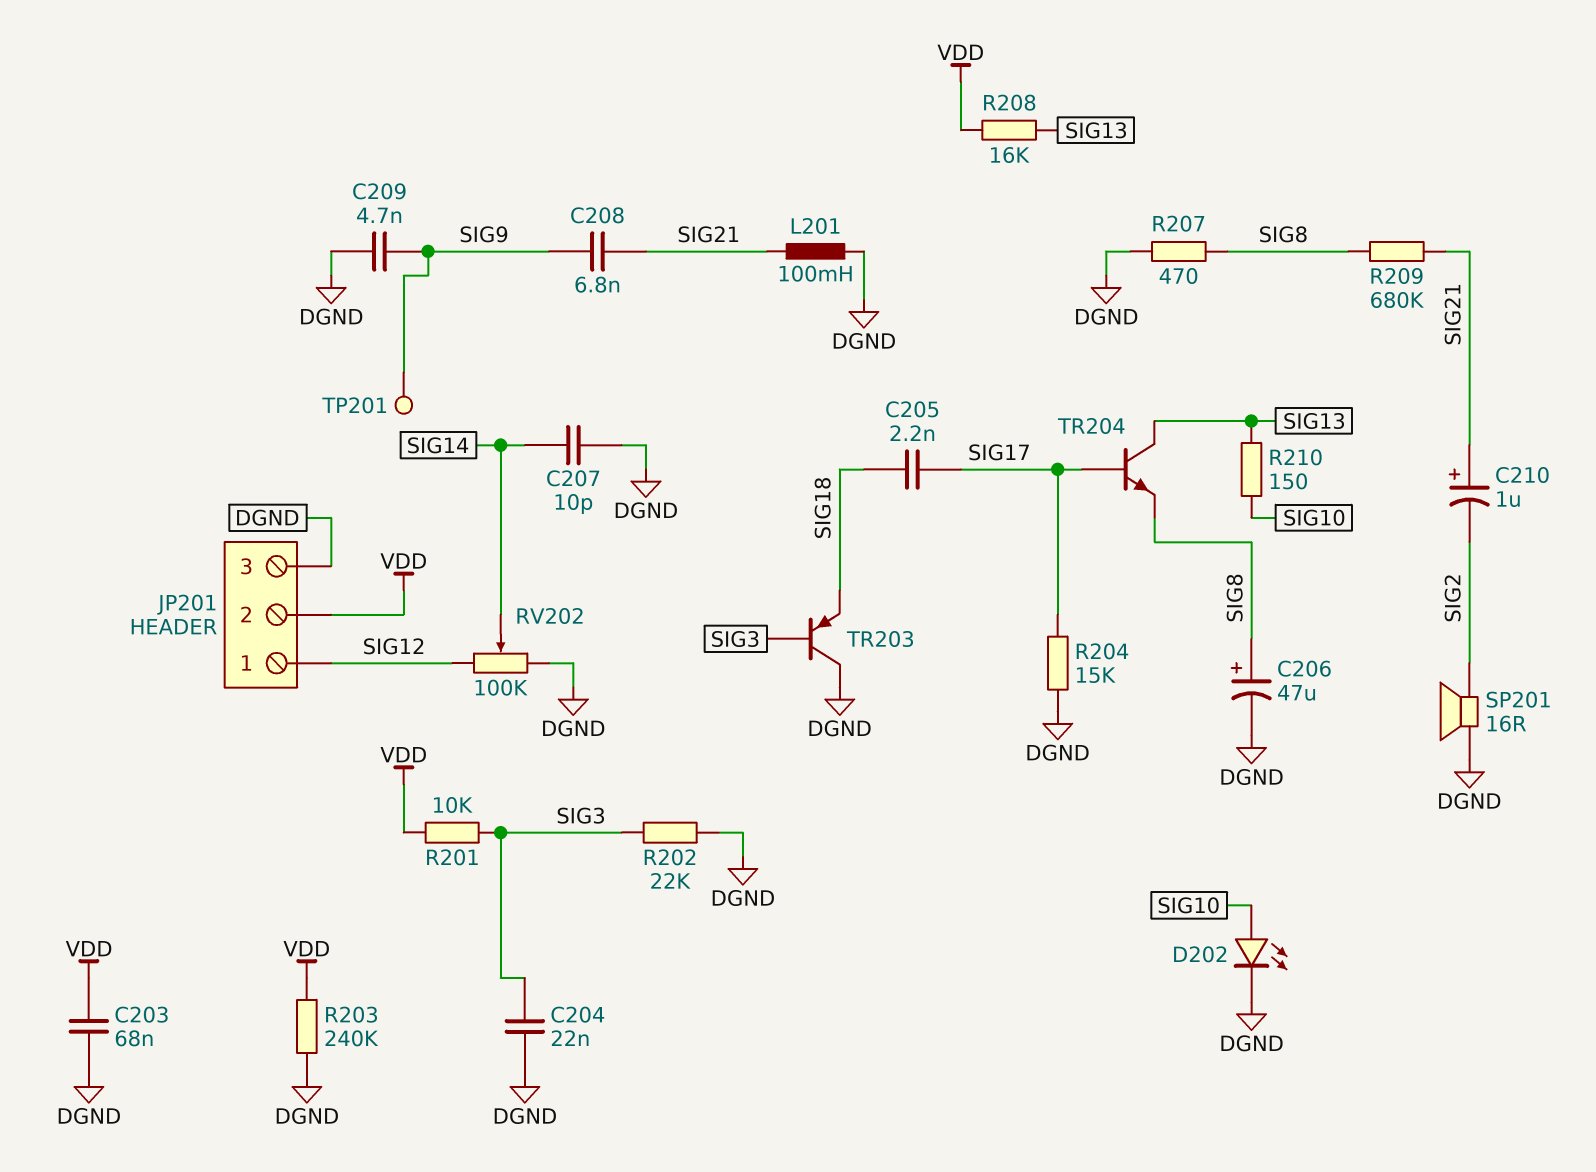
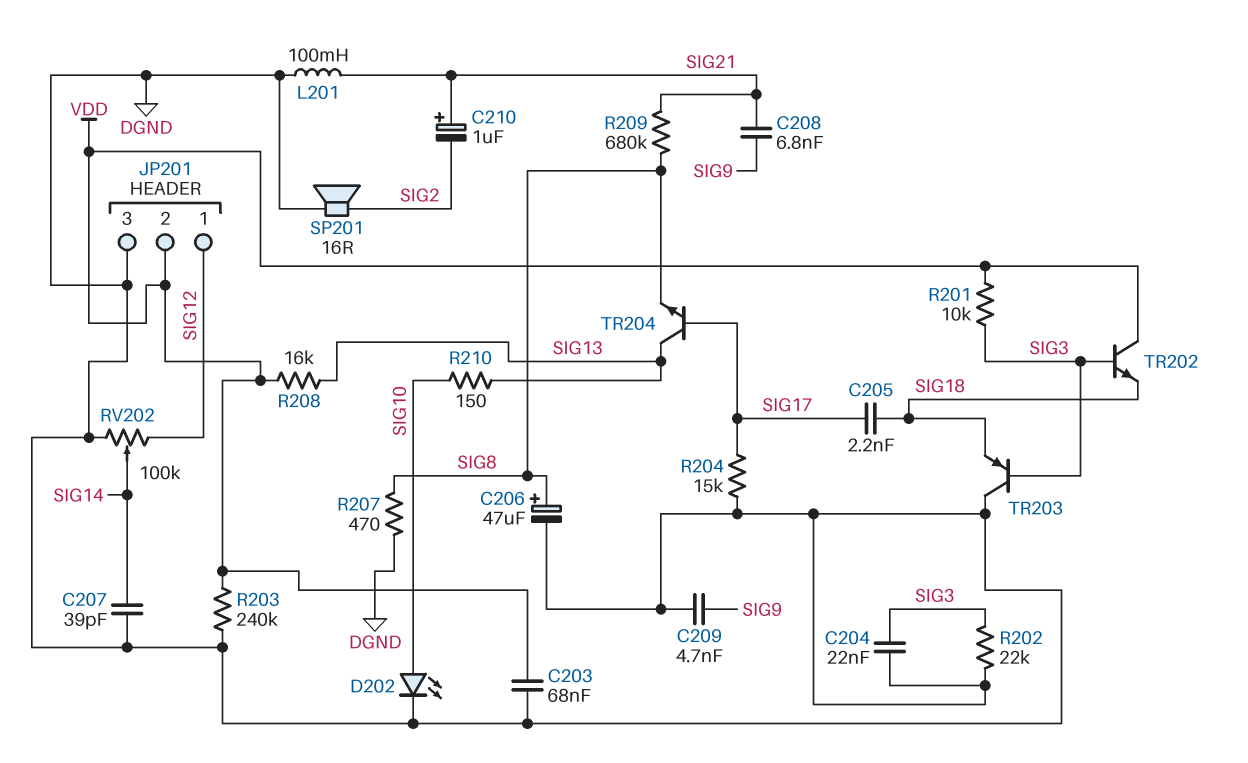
C207: 10pF (DGND, SIG14) -> 39pF (DGND, SIG14)
TP201: test point (SIG9) -> none
TR202: none -> NPN (B SIG3, C VDD, E SIG18)

